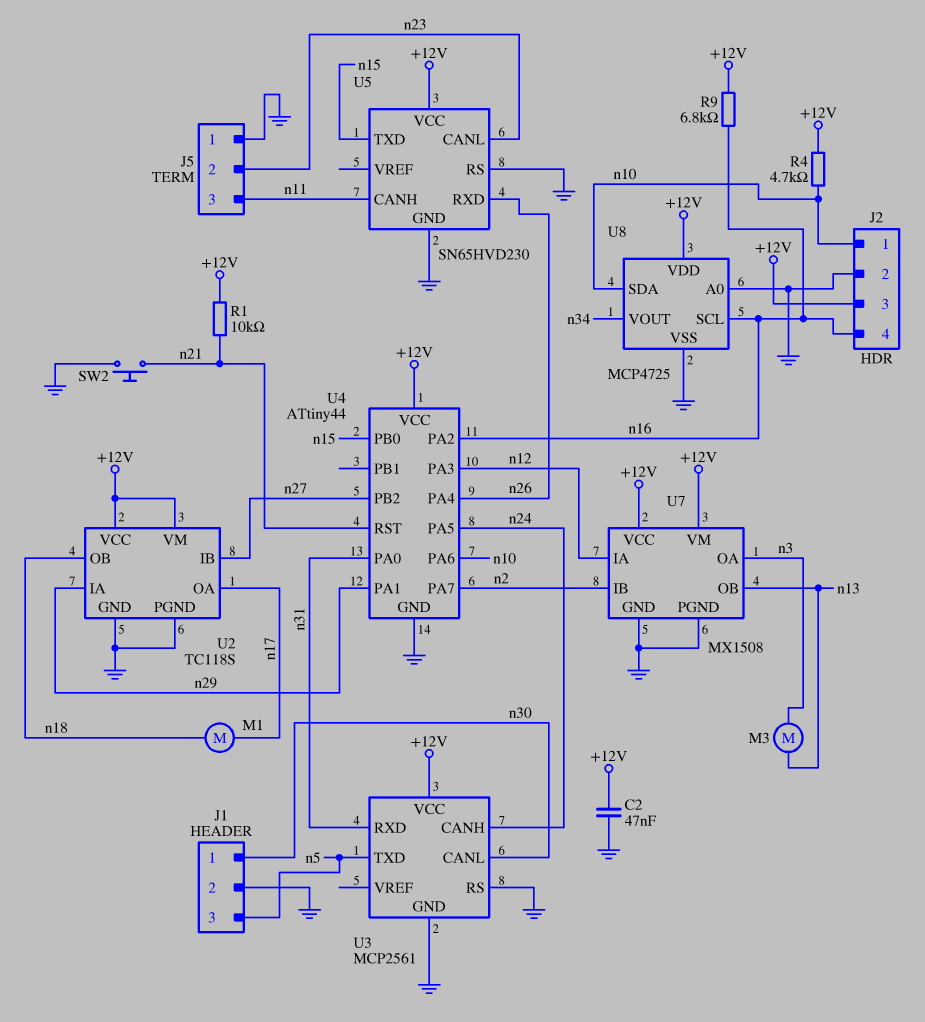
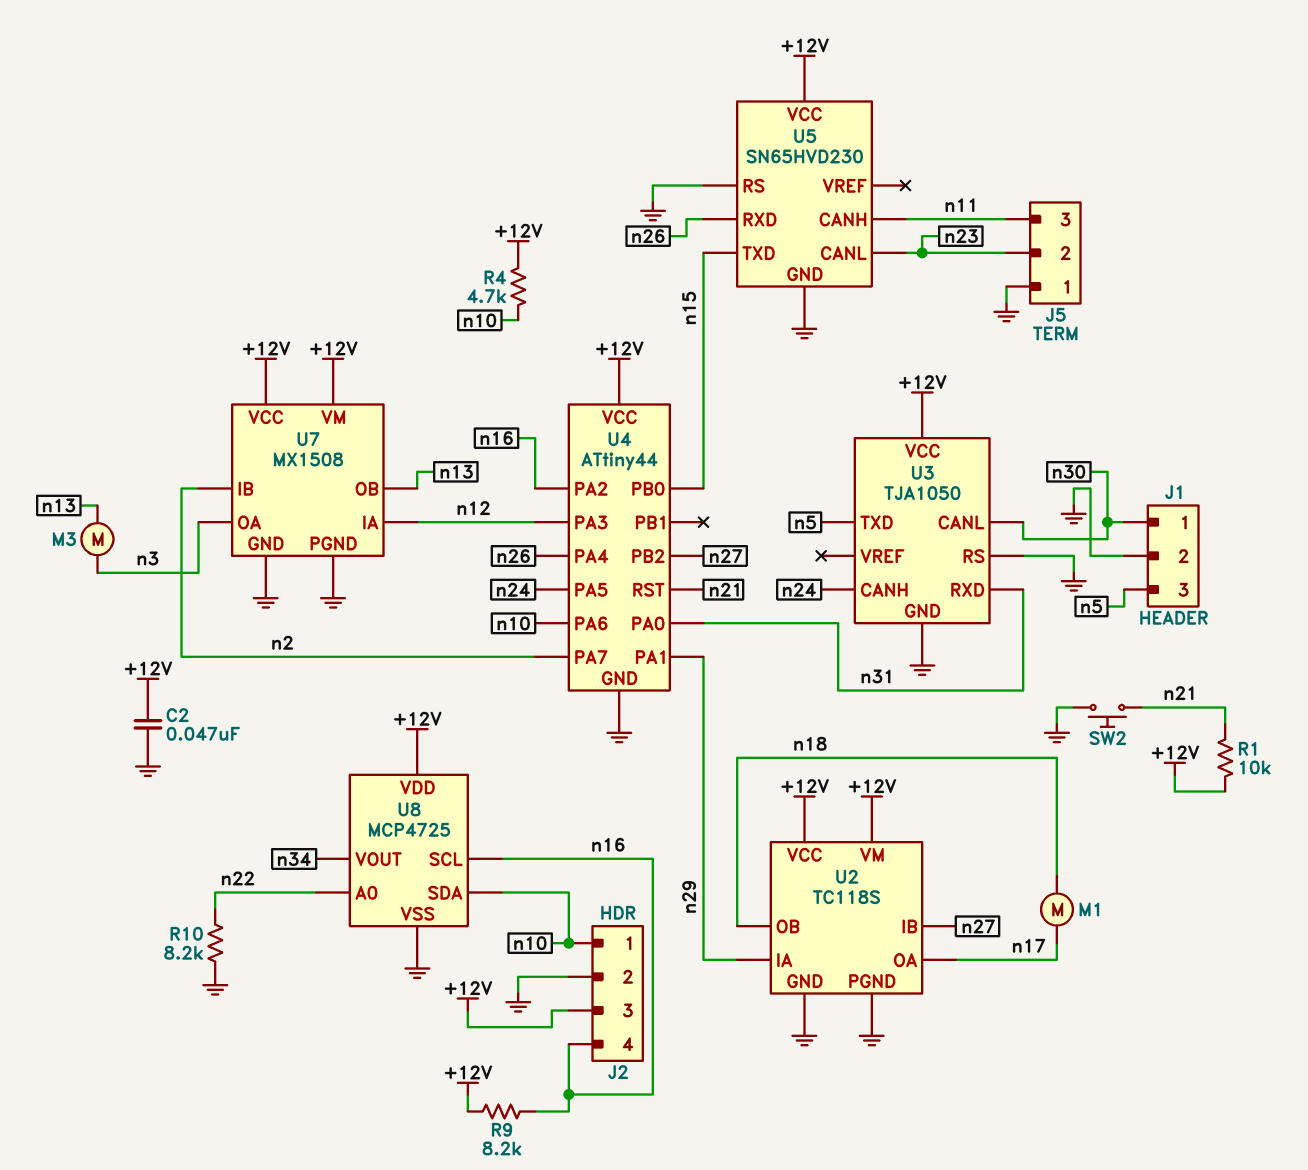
R9: 6.8k (+12V, n16) -> 8.2k (+12V, n16)
R10: none -> 8.2k (GND, n22)
U3: MCP2561 -> TJA1050
U8 pin A0: GND -> n22

